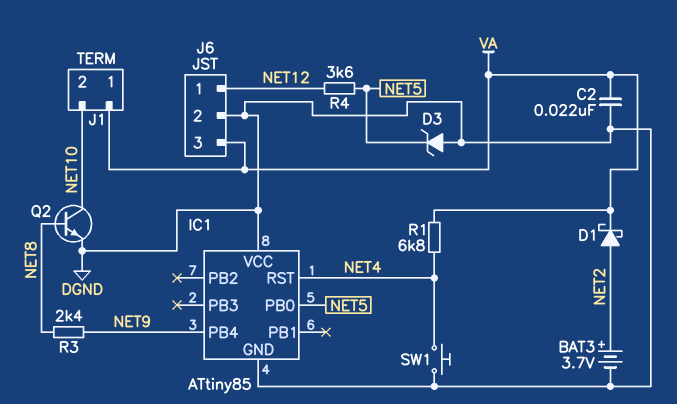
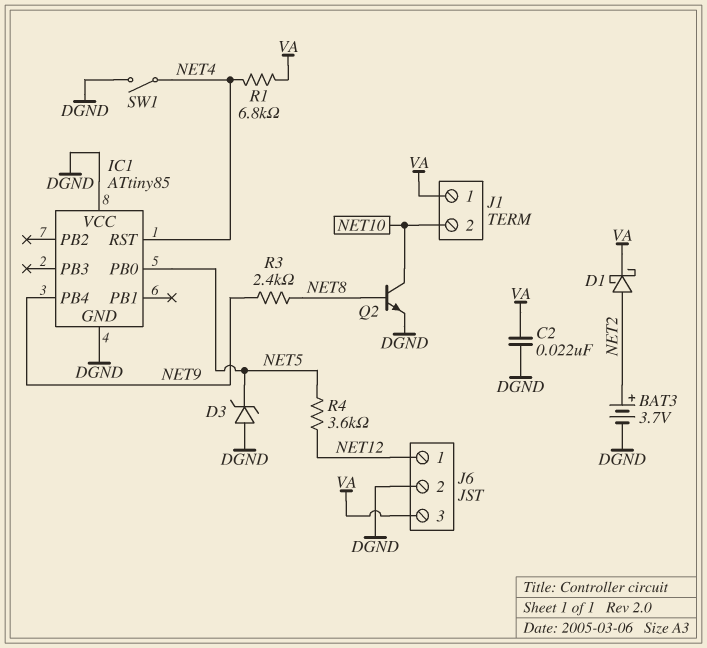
SW1: button (DGND, NET4) -> switch (DGND, NET4)

